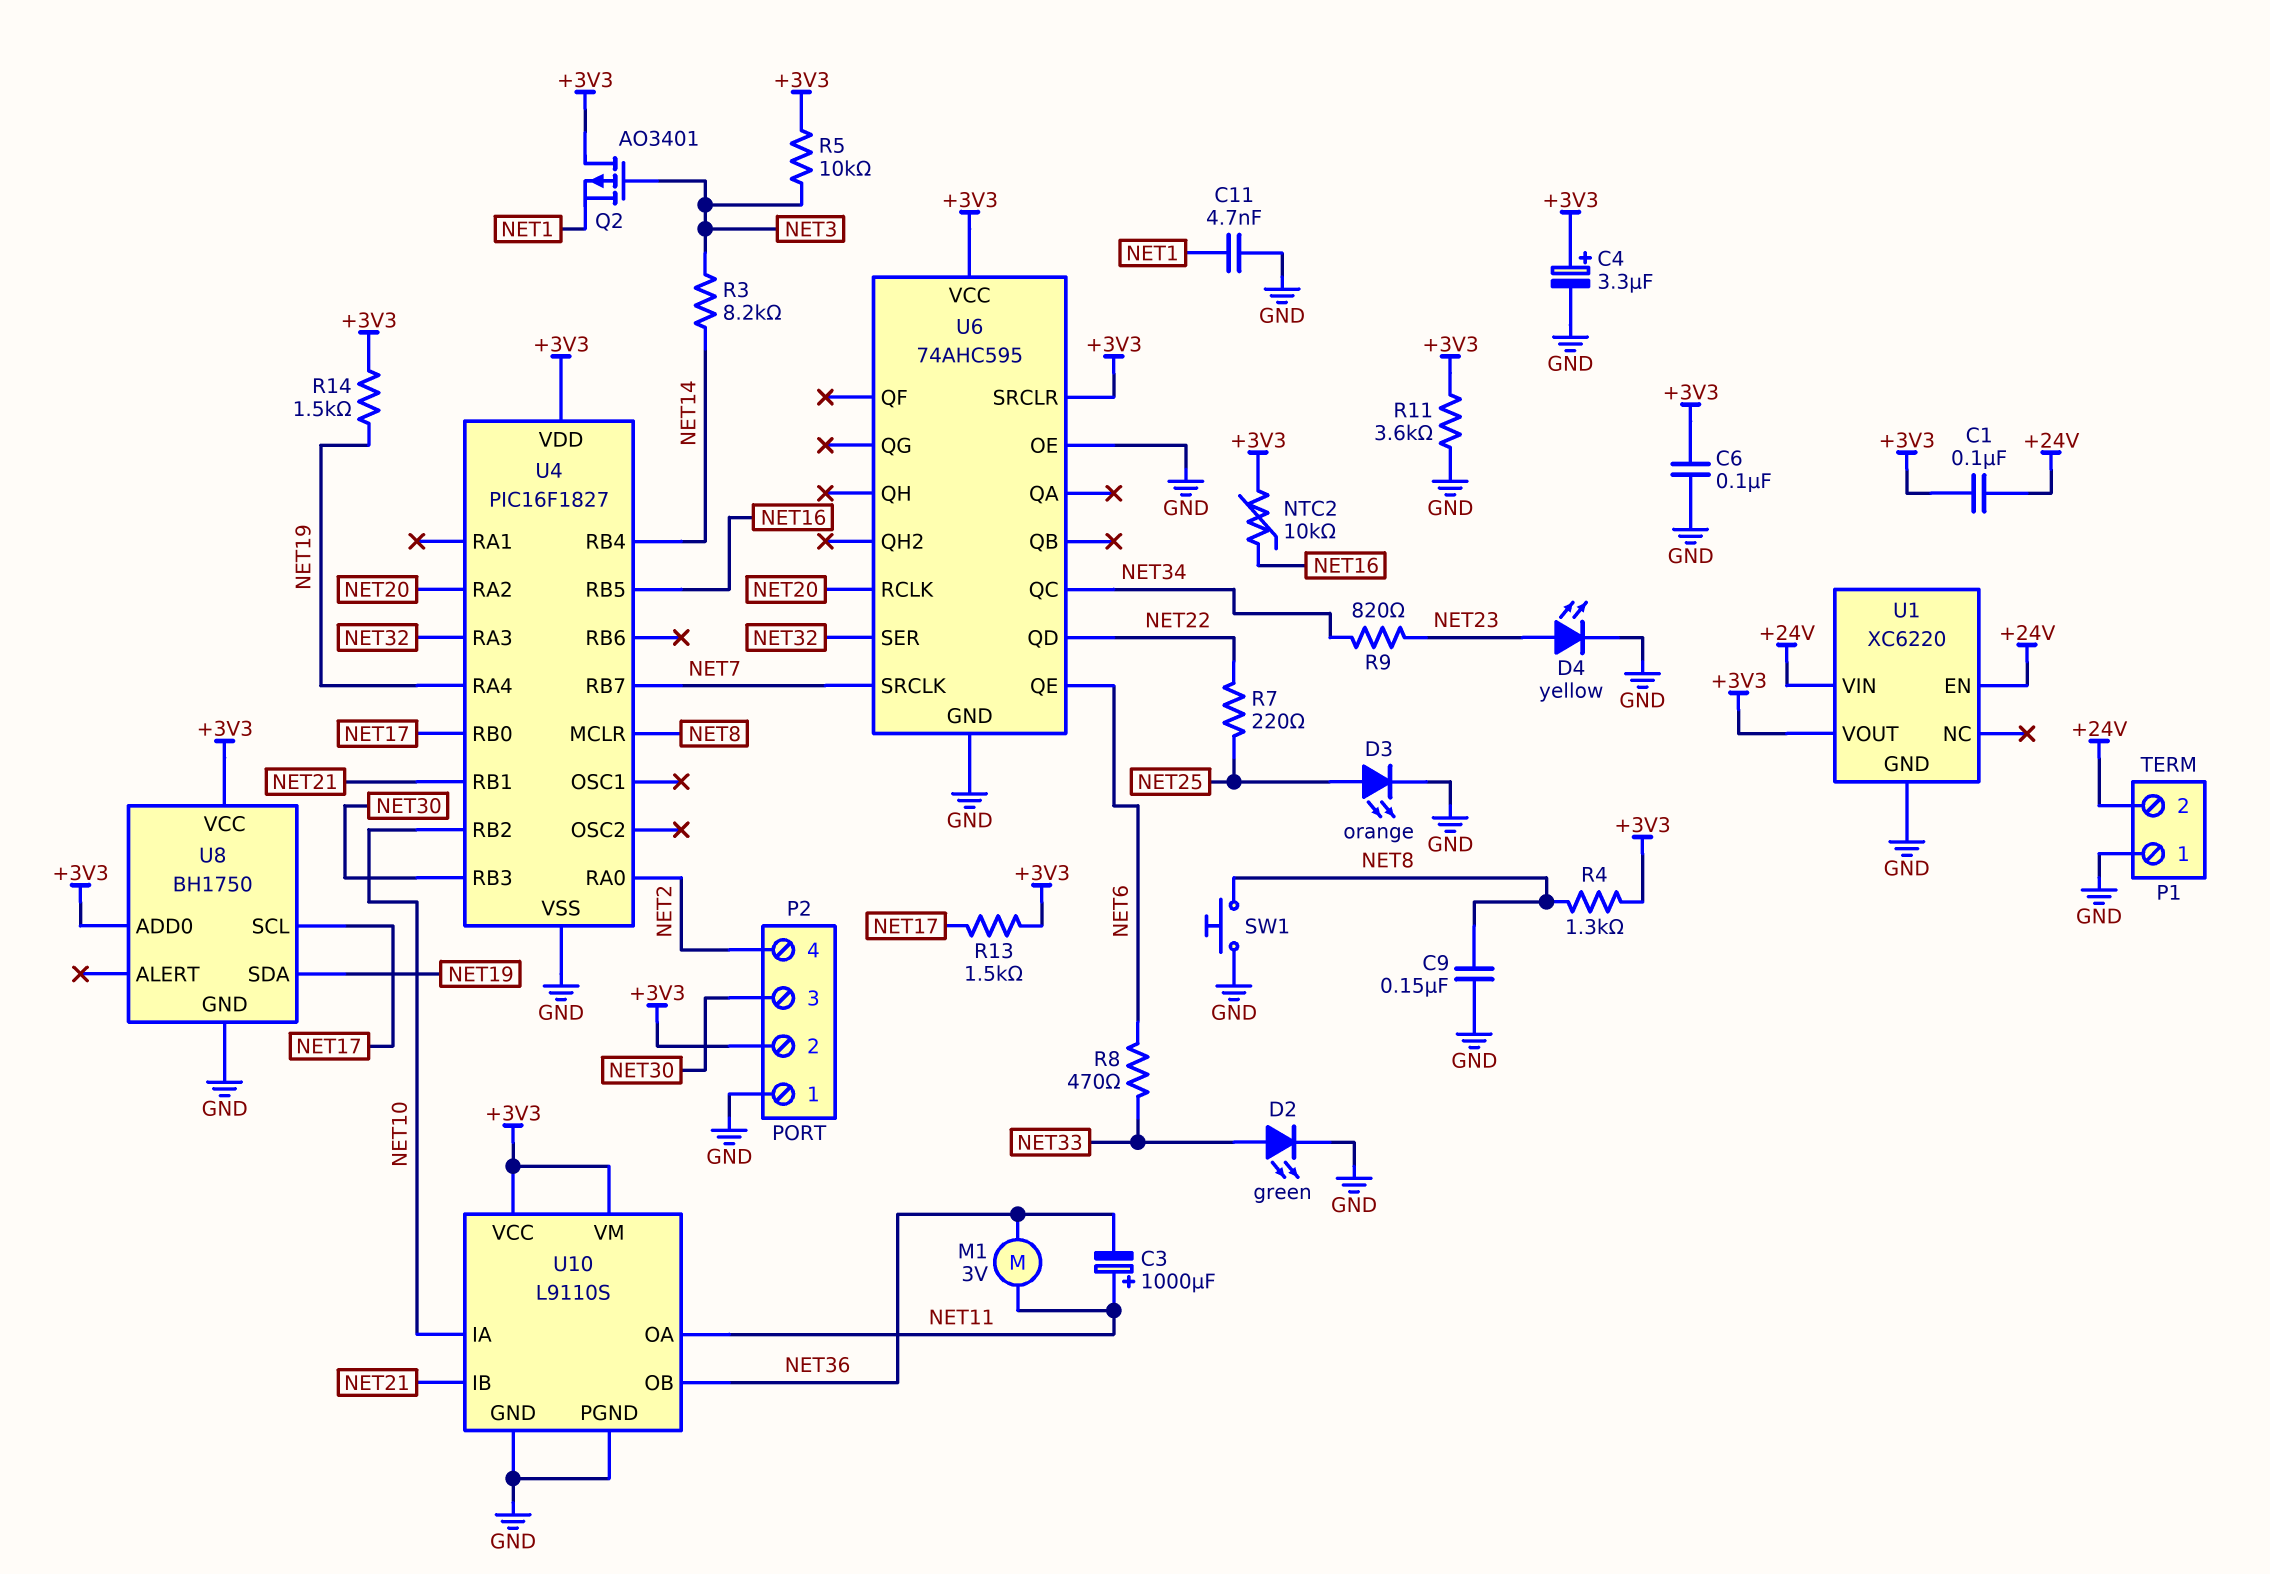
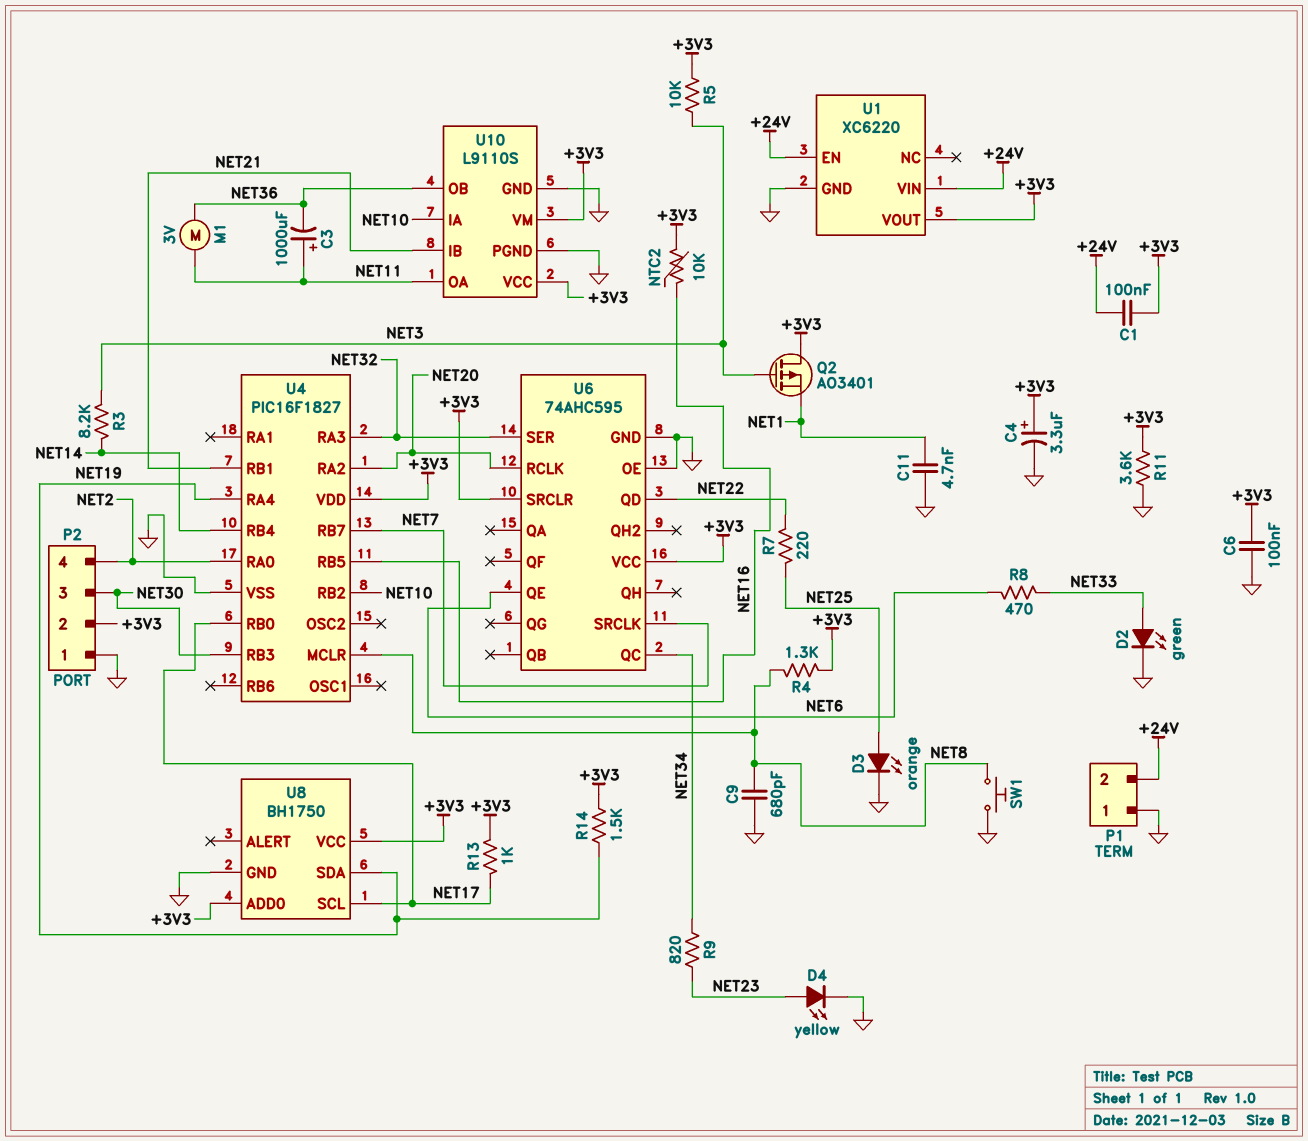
C9: 150nF (GND, NET8) -> 680pF (GND, NET8)
R13: 1.5k (+3V3, NET17) -> 1k (+3V3, NET17)

